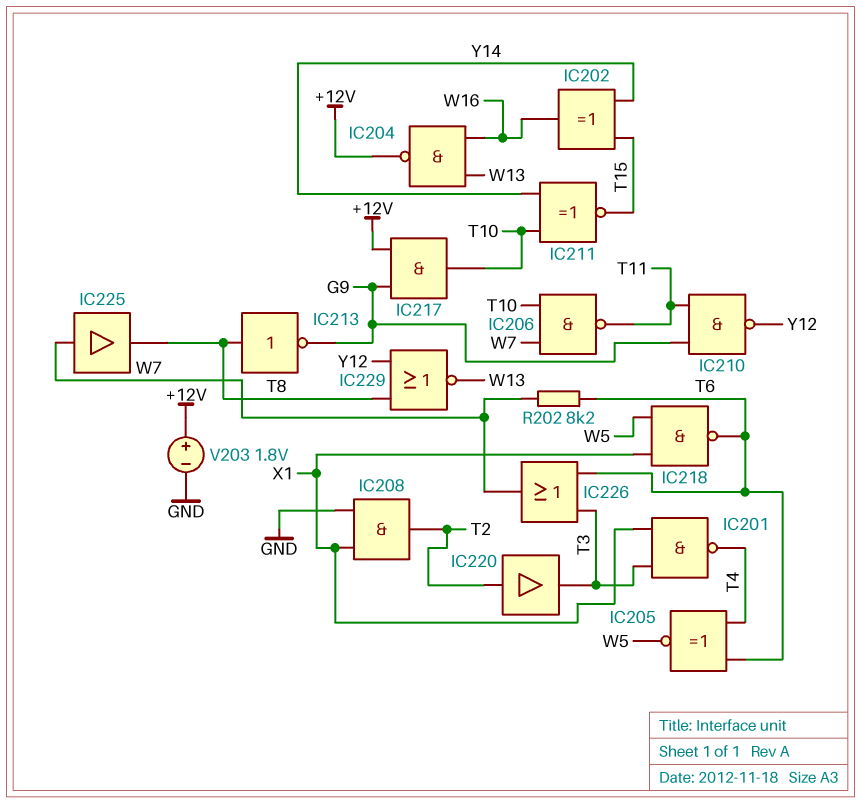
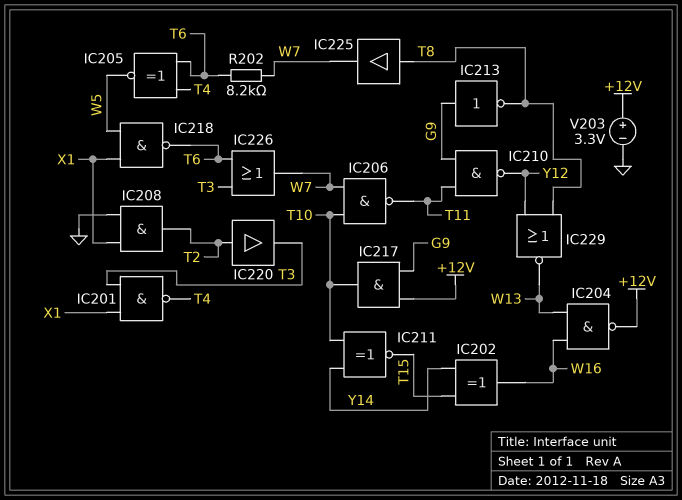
IC213: NOT (in T8, out G9) -> NOT (in G9, out T8)
IC225: buffer (in W7, out T8) -> buffer (in T8, out W7)
V203: 1.8V (plus +12V, minus GND) -> 3.3V (plus +12V, minus GND)

